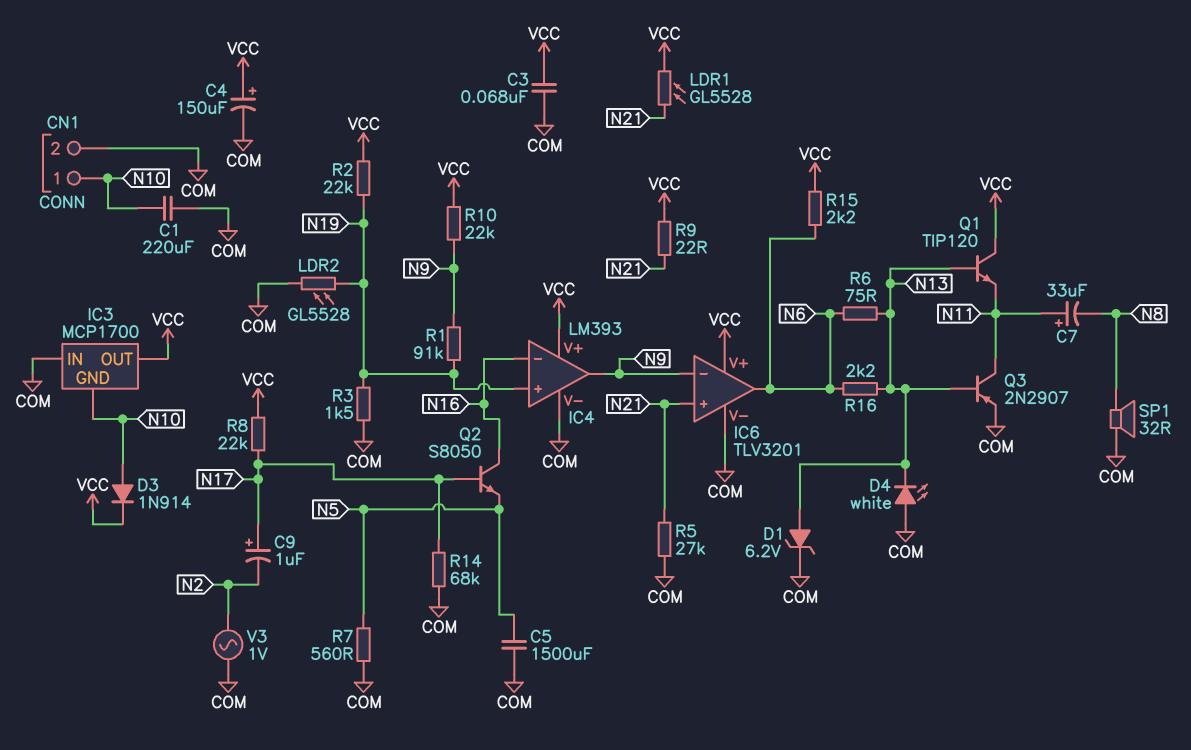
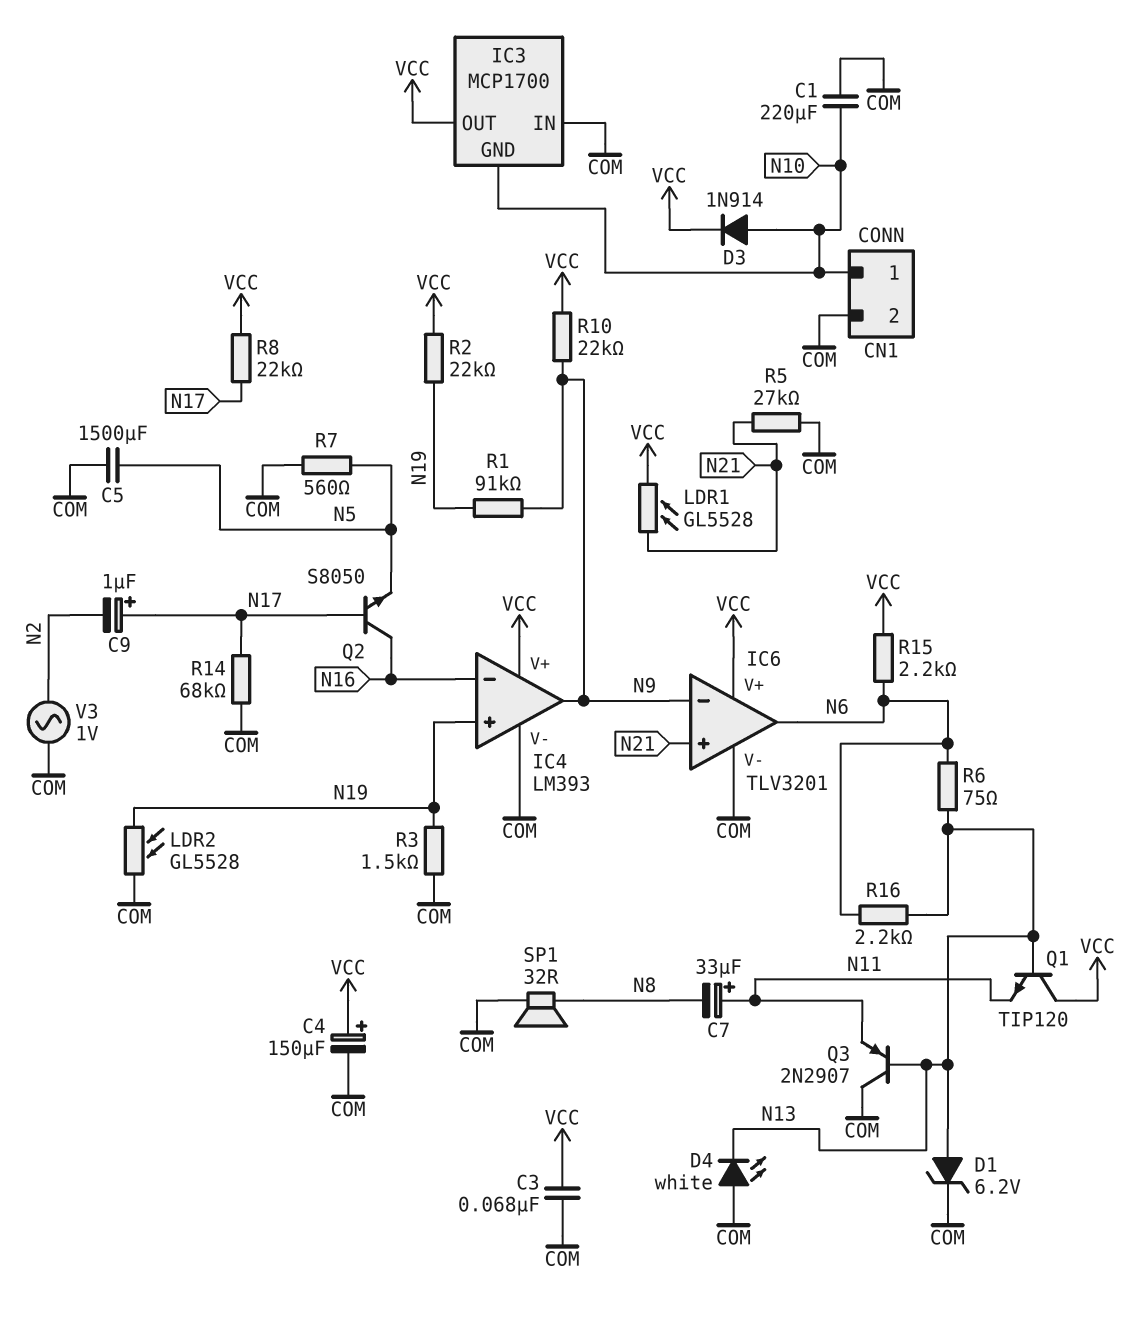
Q3: PNP 2N2907 (B N13, C N11, E COM) -> PNP 2N2907 (B N13, C COM, E N11)
R9: 22 (N21, VCC) -> none

